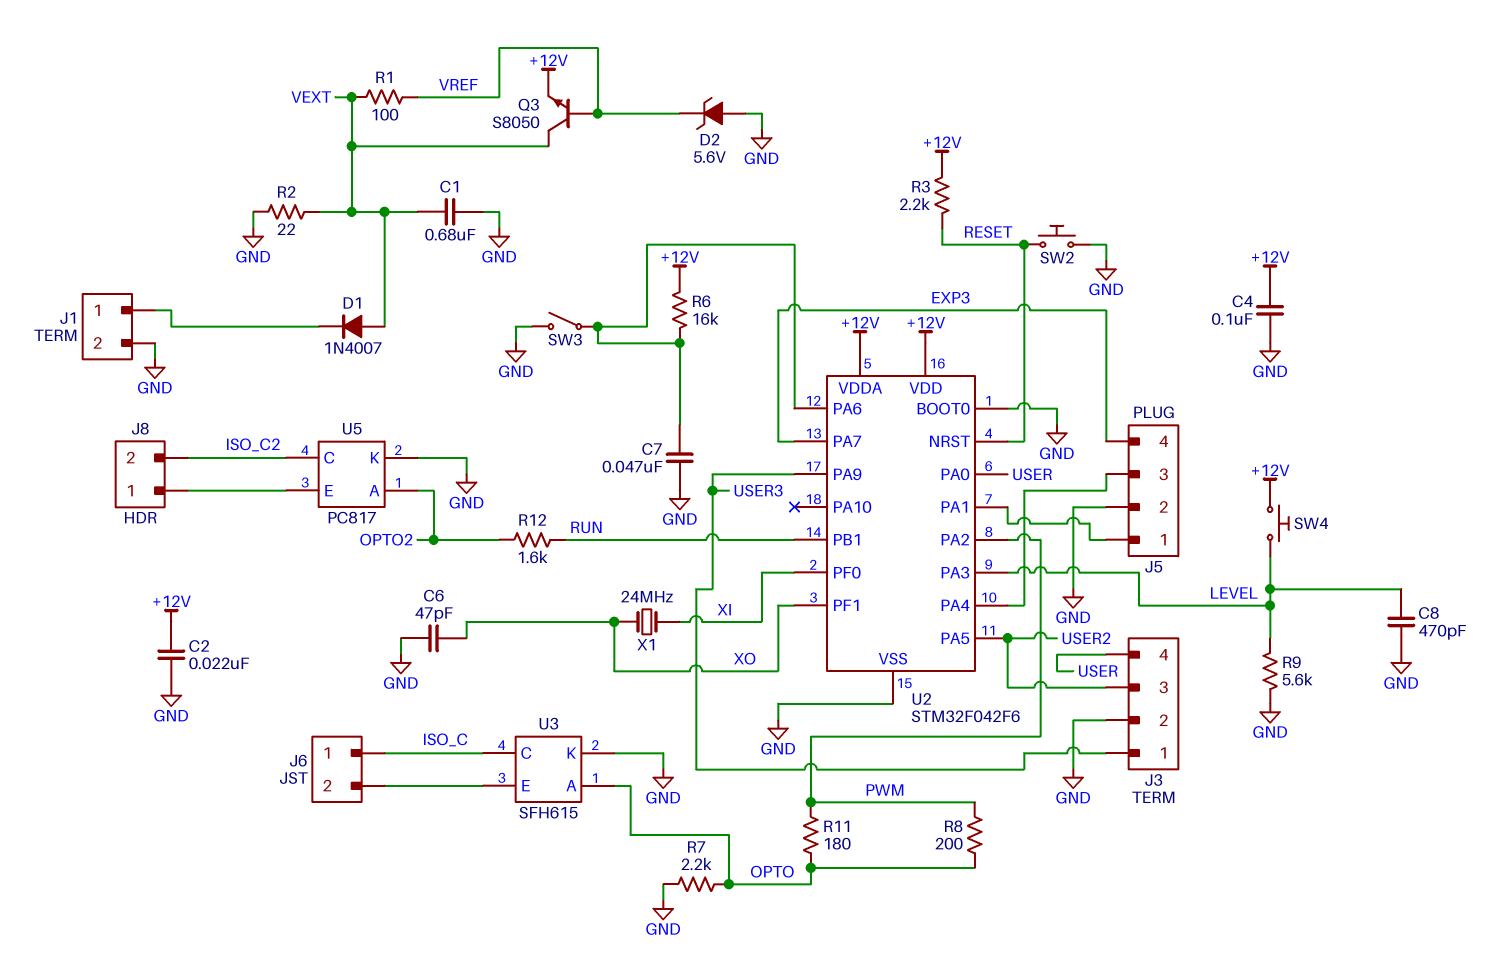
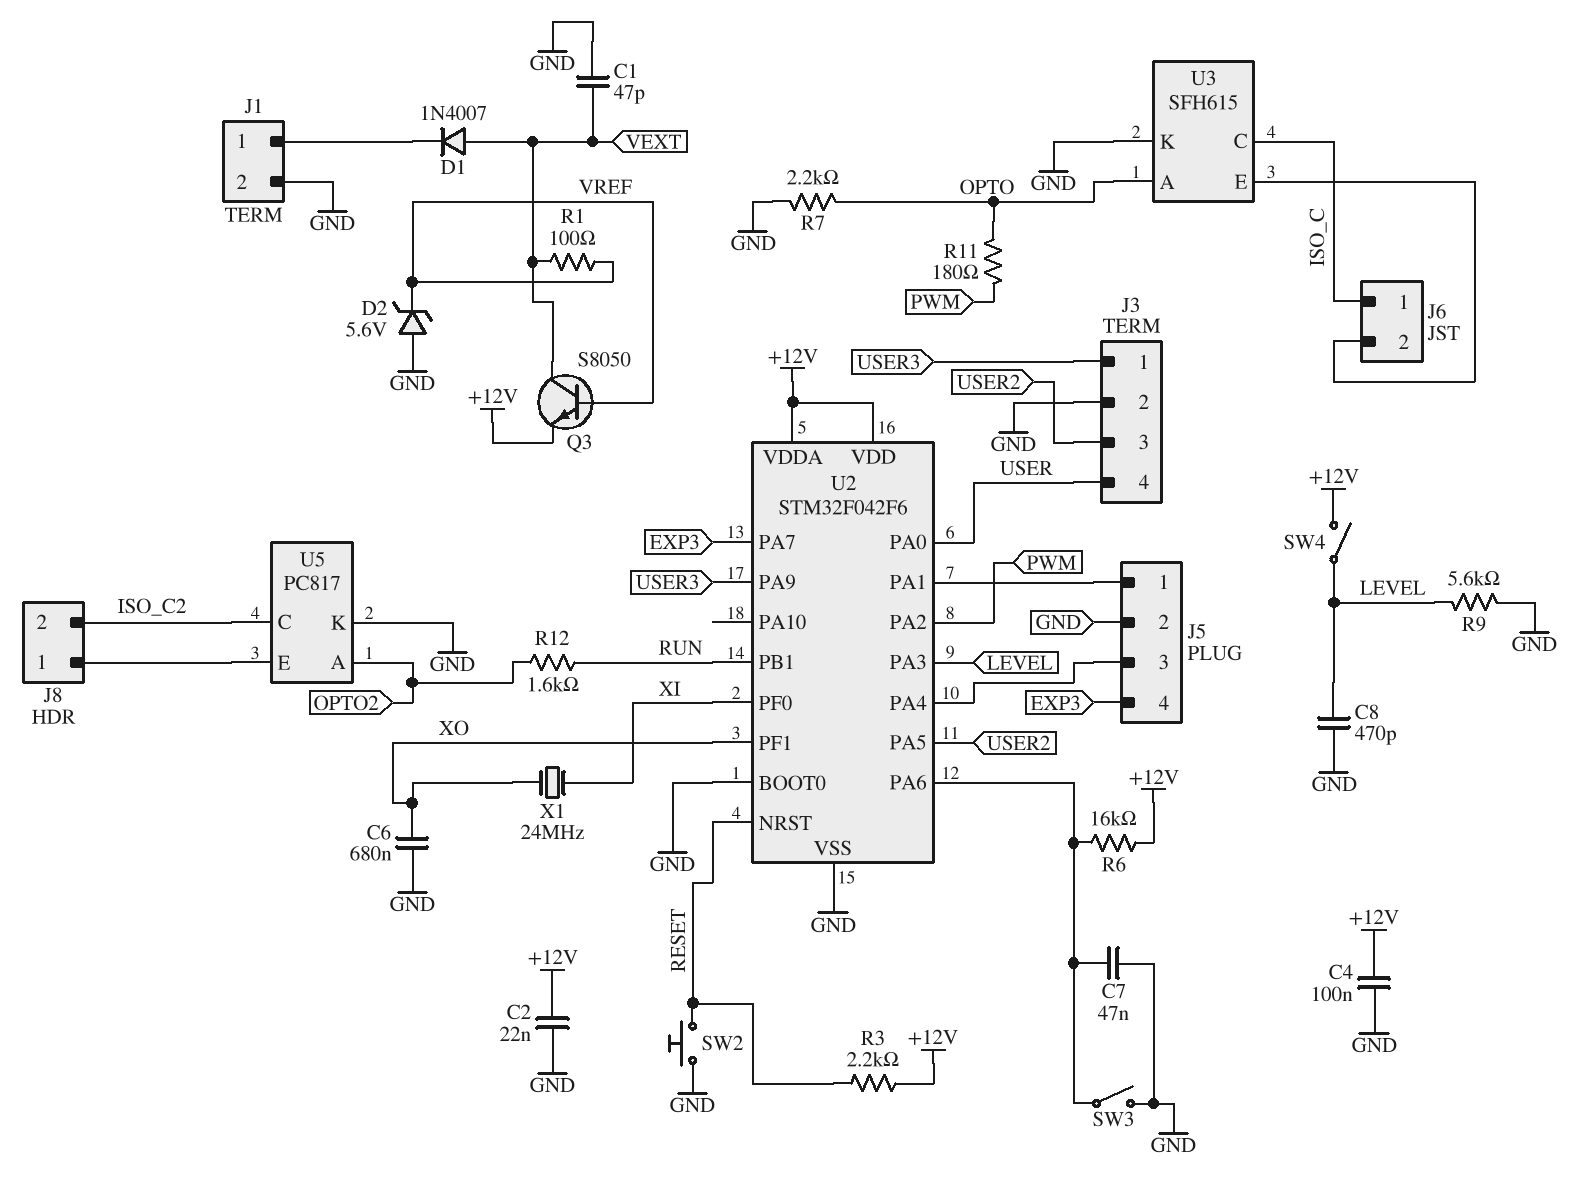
C1: 680nF (GND, VEXT) -> 47pF (GND, VEXT)
C6: 47pF (GND, XO) -> 680nF (GND, XO)
R2: 22 (GND, VEXT) -> none
R8: 200 (OPTO, PWM) -> none
SW4: button (+12V, LEVEL) -> switch (+12V, LEVEL)

